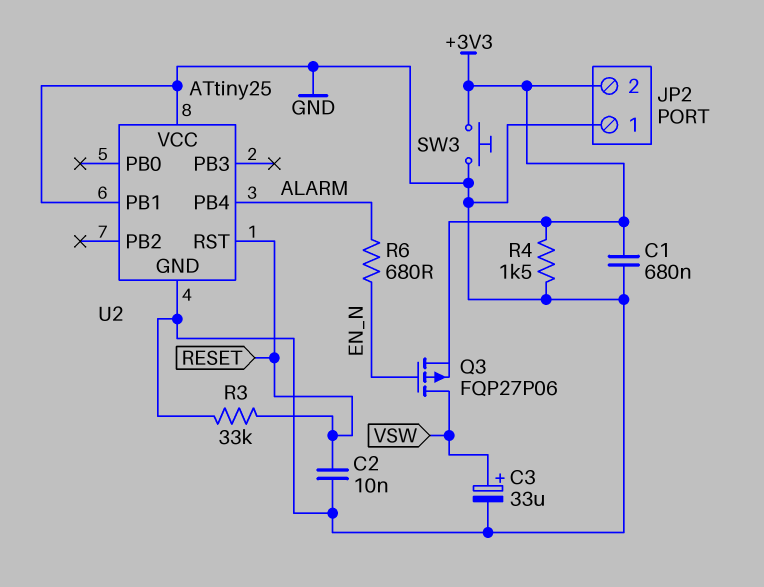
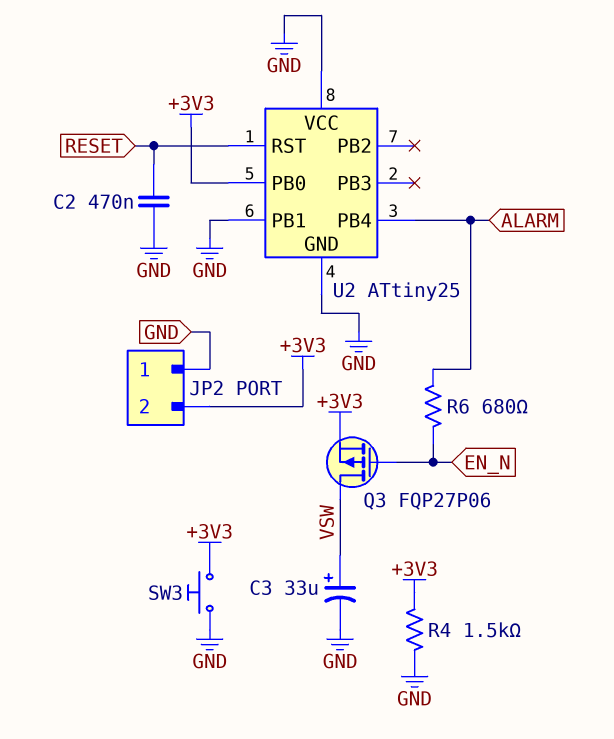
C1: 680nF (+3V3, GND) -> none
C2: 10nF (GND, RESET) -> 470nF (GND, RESET)
R3: 33k (GND, RESET) -> none
U2 pin PB0: none -> +3V3

